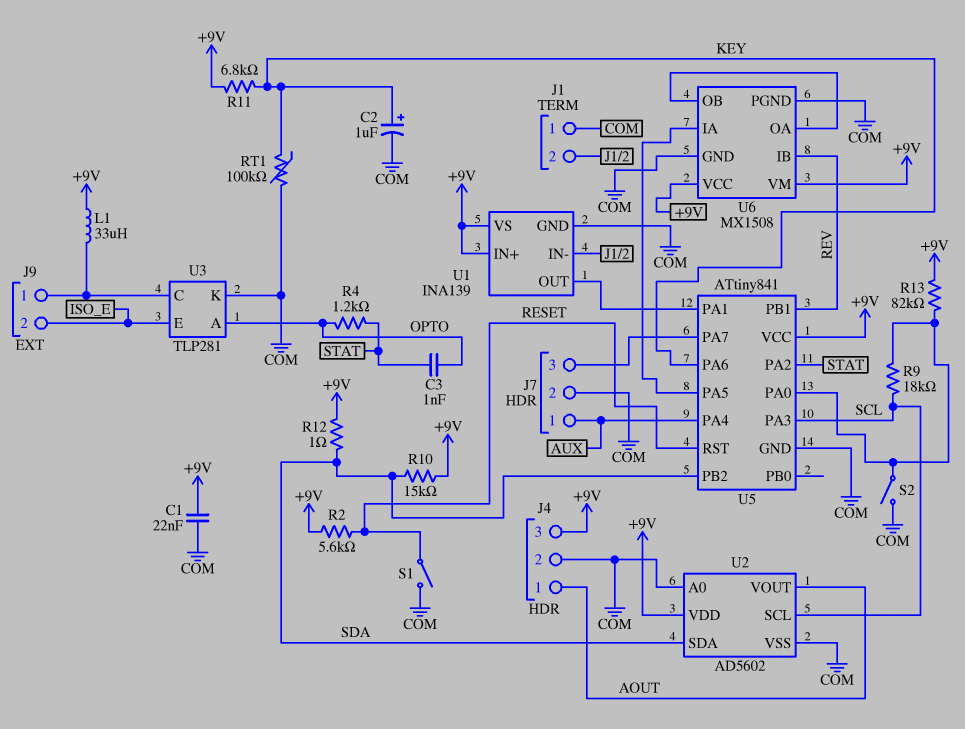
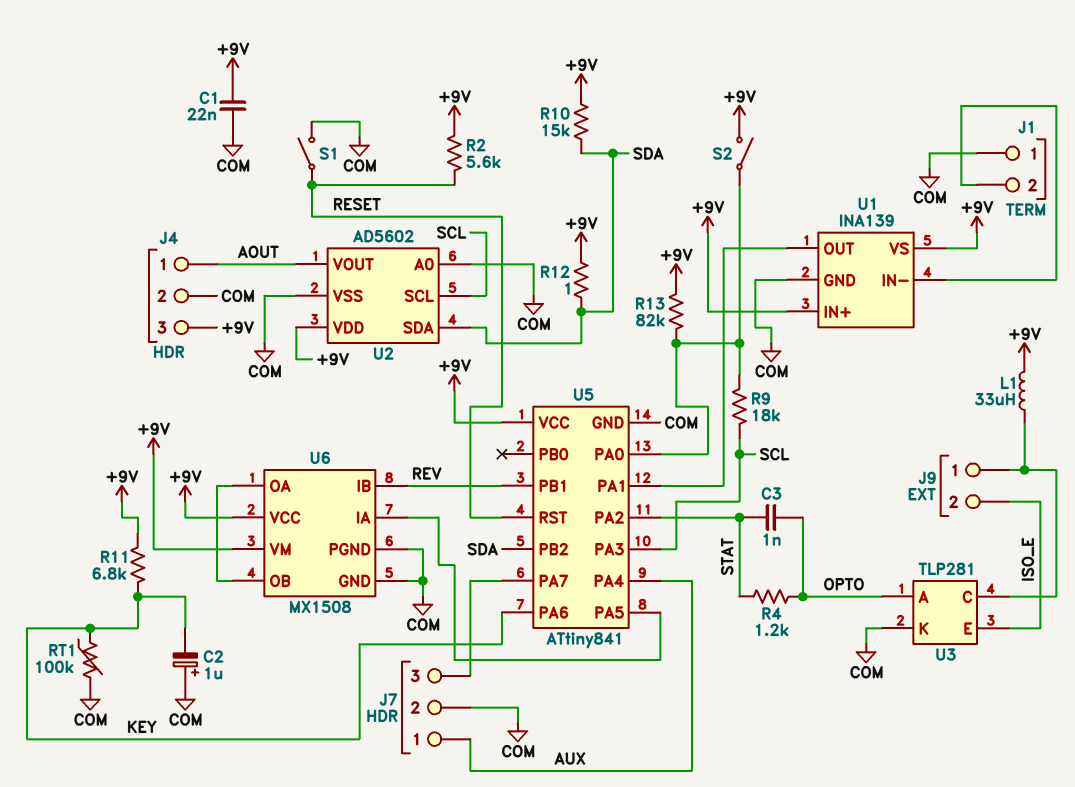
C2: 1uF (plus KEY, minus COM) -> 1uF (plus COM, minus KEY)
S2: switch (COM, U5/PA0) -> switch (+9V, U5/PA0)

